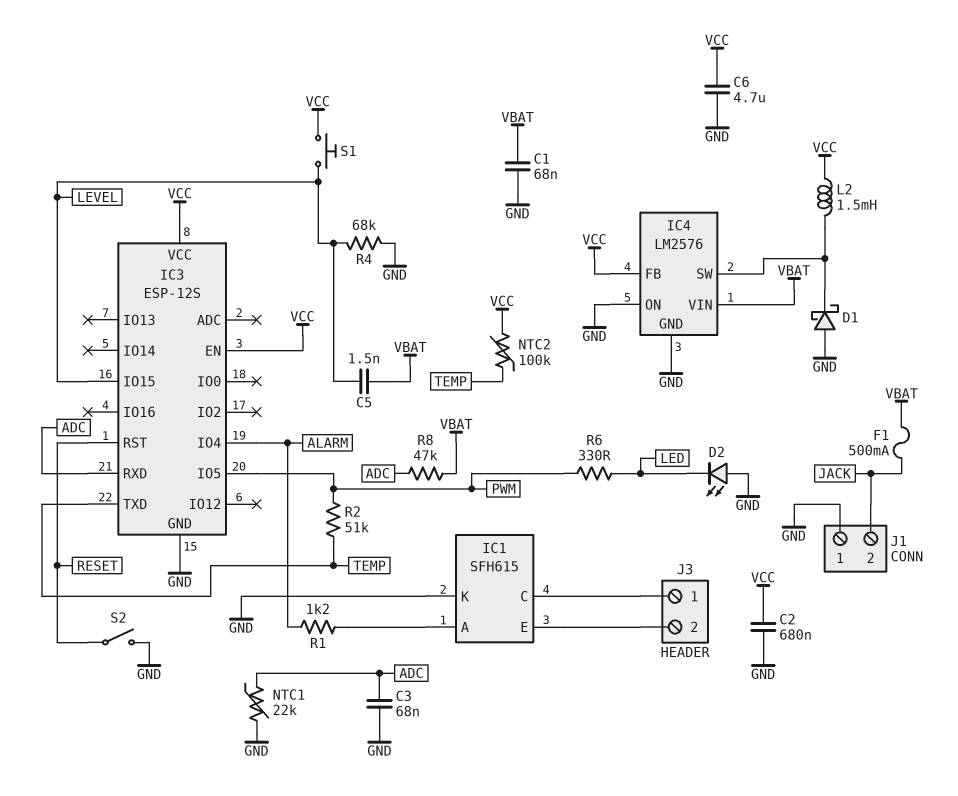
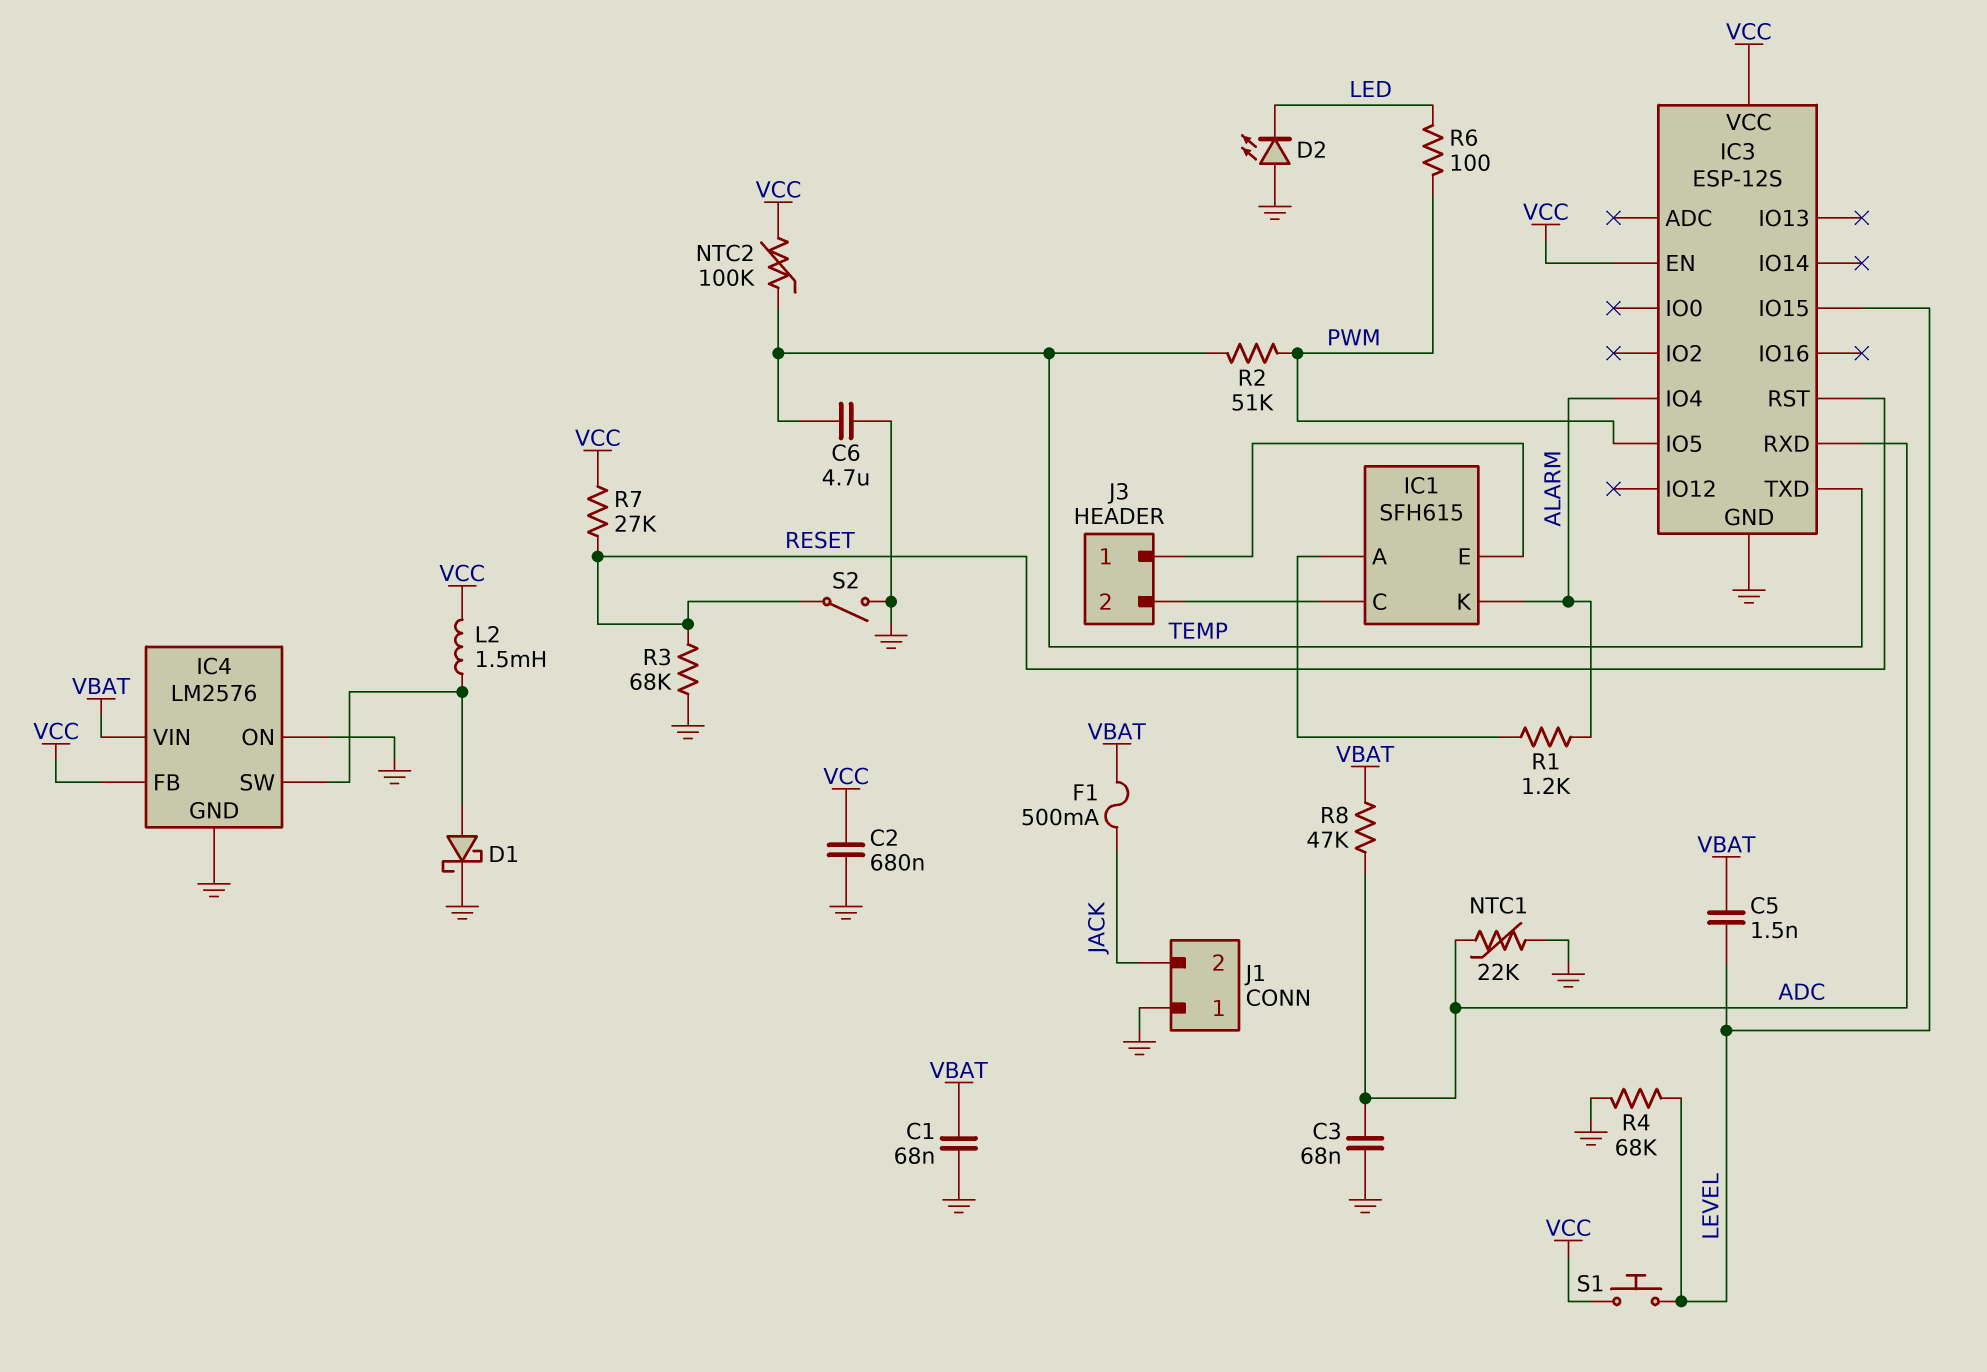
C6: 4.7uF (GND, VCC) -> 4.7uF (GND, TEMP)
D1: schottky (A GND, K IC4/SW) -> schottky (A IC4/SW, K GND)
IC1 pin K: GND -> ALARM
J3 pin 1: IC1/C -> IC1/E
J3 pin 2: IC1/E -> IC1/C
R3: none -> 68k (GND, RESET)
R6: 330 (LED, PWM) -> 100 (LED, PWM)
R7: none -> 27k (RESET, VCC)

